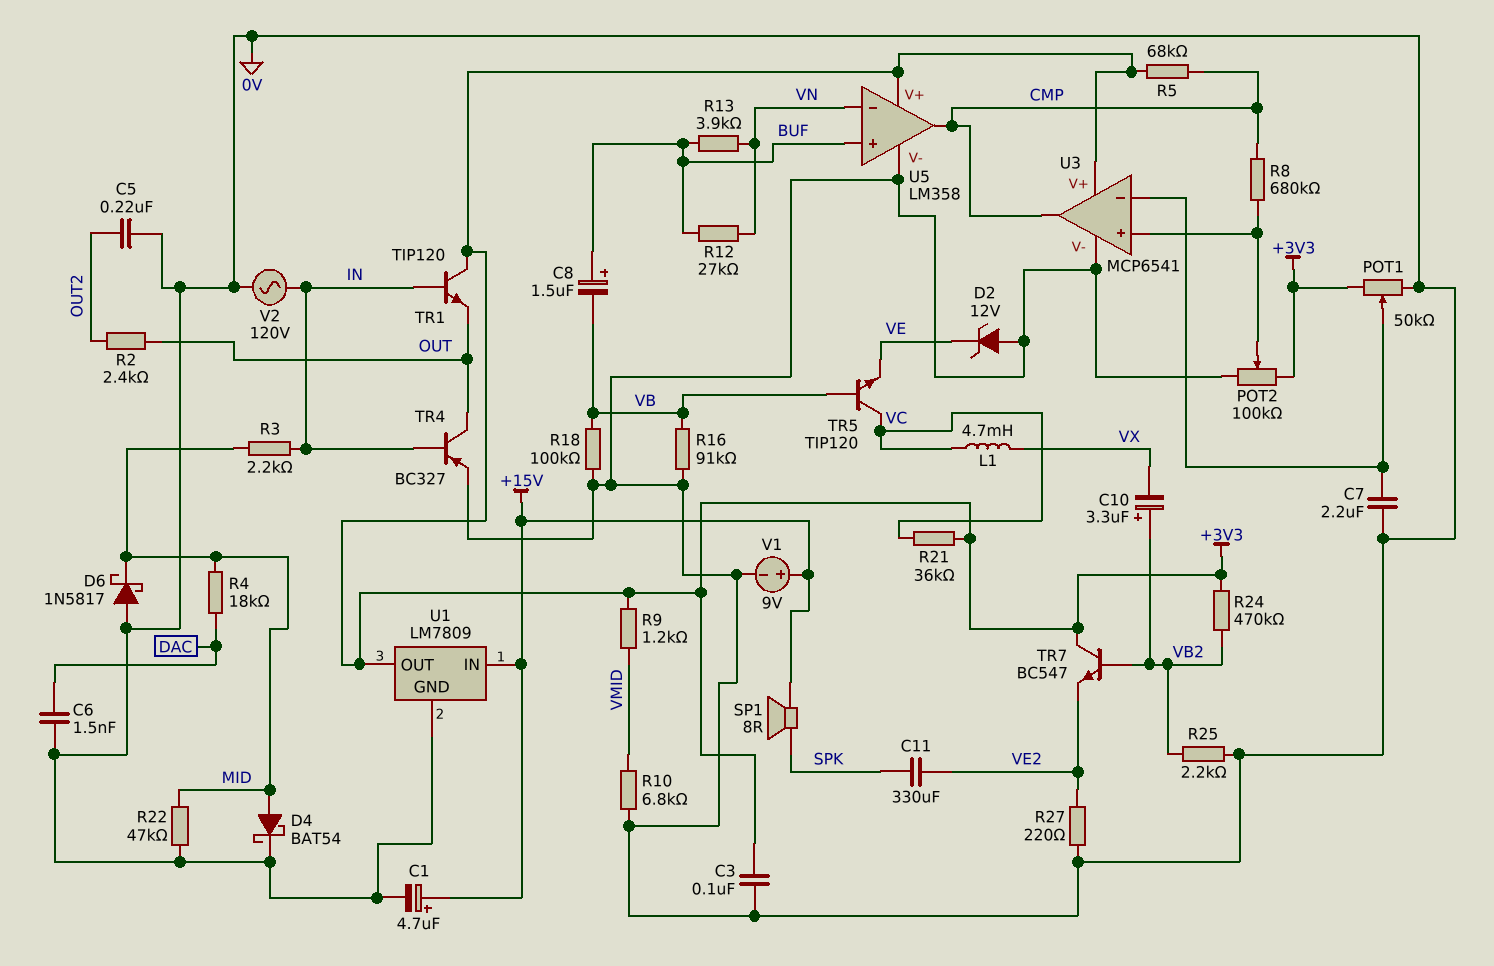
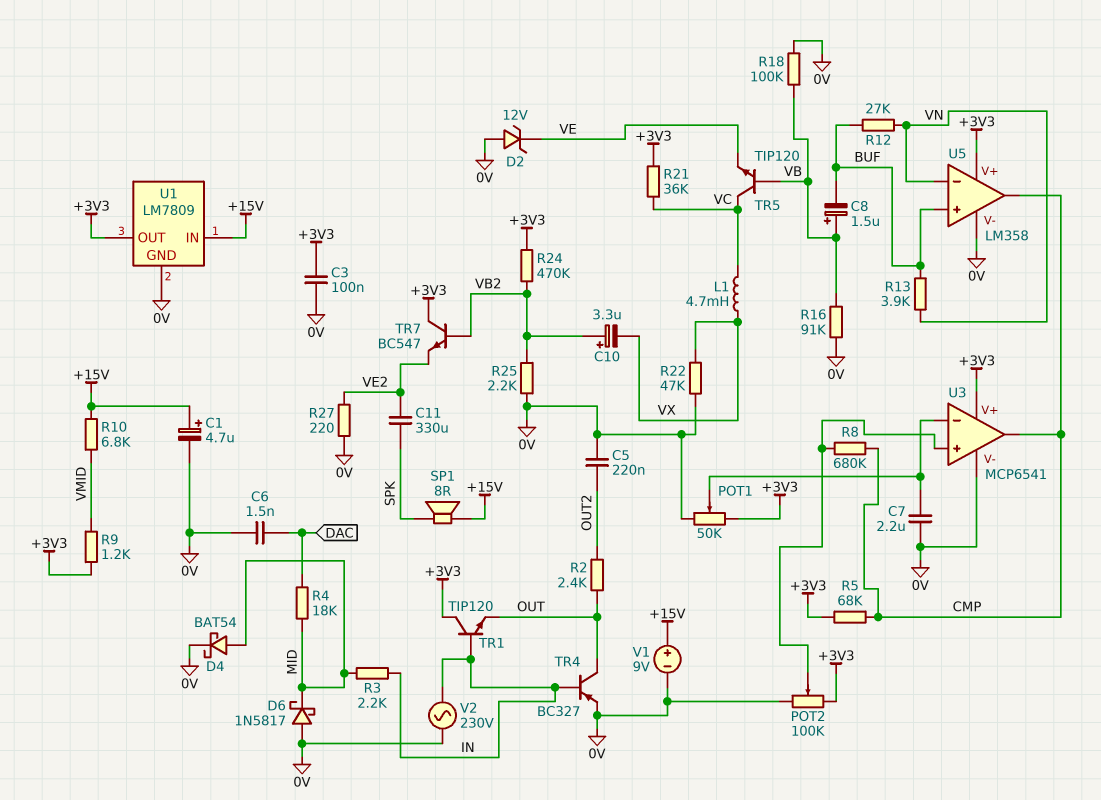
C8: 1.5uF (plus BUF, minus VB) -> 1.5uF (plus VB, minus BUF)
R10: 6.8k (0V, VMID) -> 6.8k (+15V, VMID)
R22: 47k (0V, MID) -> 47k (0V, VX)
V2: AC 120V (0V, IN) -> AC 230V (0V, IN)

